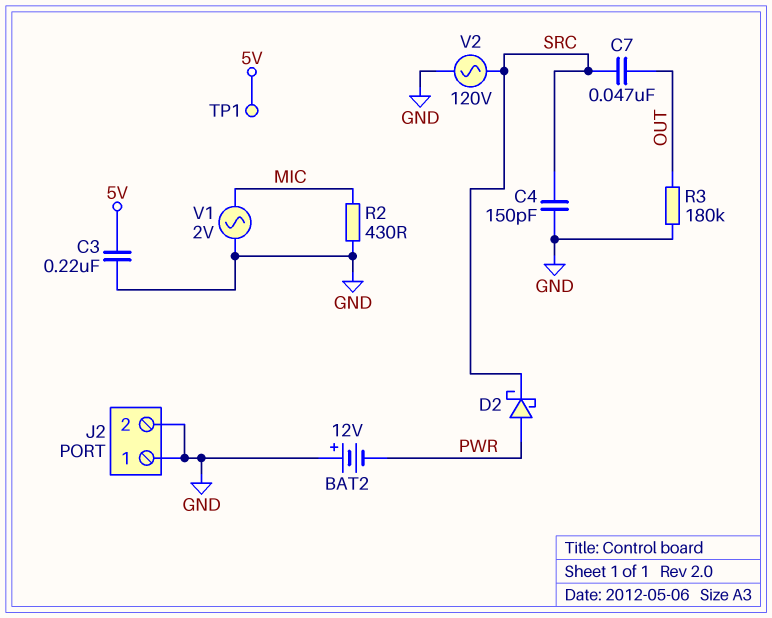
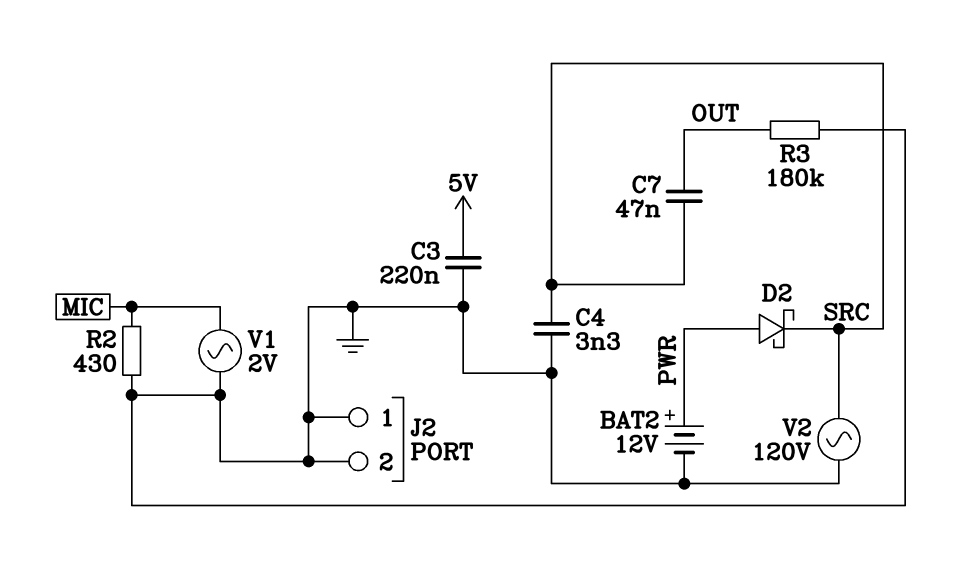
BAT2: 12V (plus GND, minus PWR) -> 12V (plus PWR, minus GND)
C4: 150pF (GND, SRC) -> 3.3nF (GND, SRC)
TP1: test point (5V) -> none

